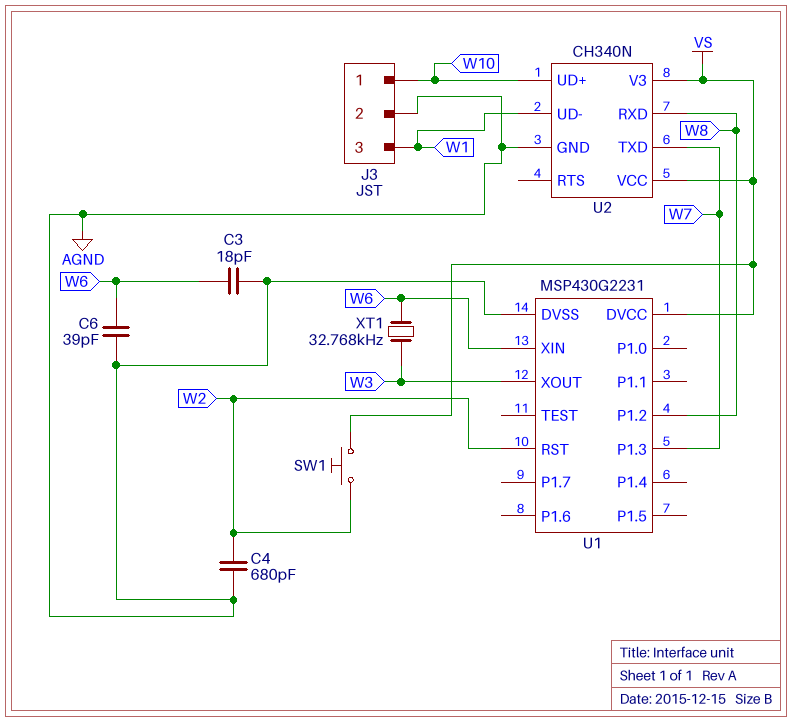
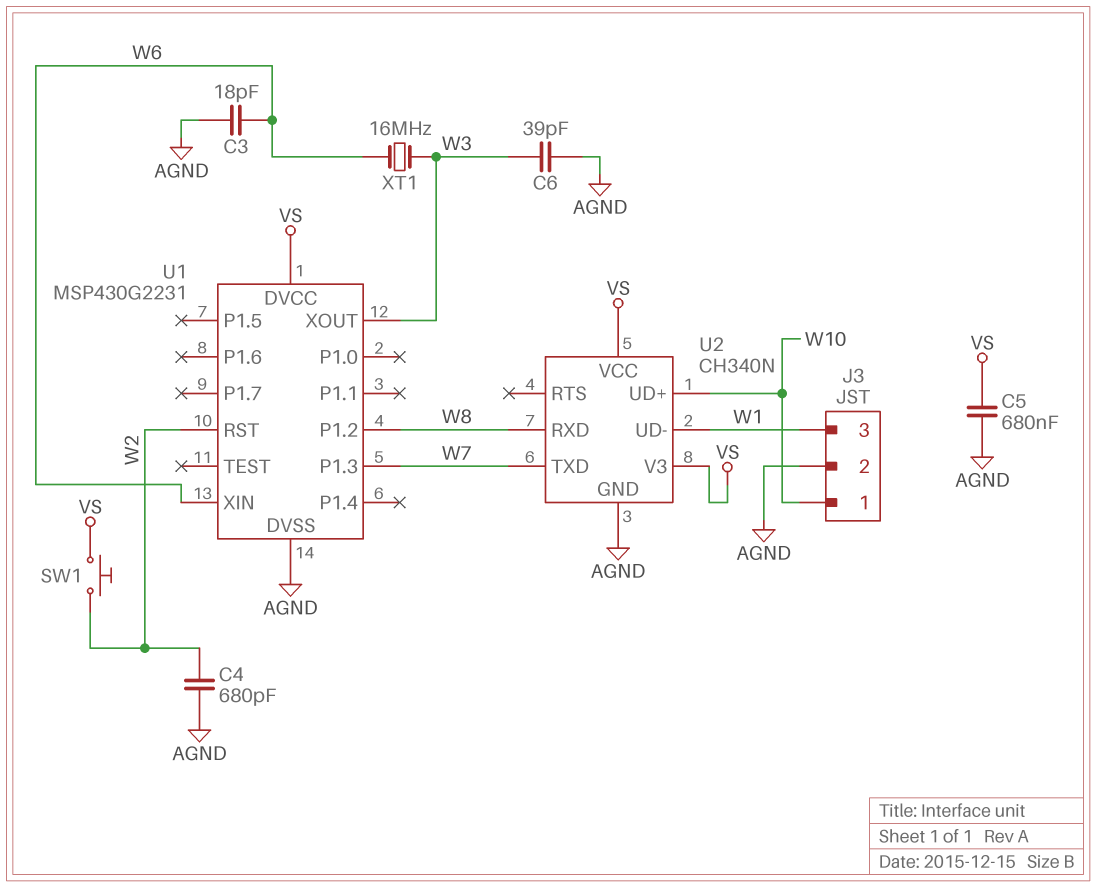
C5: none -> 680nF (AGND, VS)
C6: 39pF (AGND, W6) -> 39pF (AGND, W3)
XT1: 32.768kHz (W3, W6) -> 16MHz (W3, W6)

